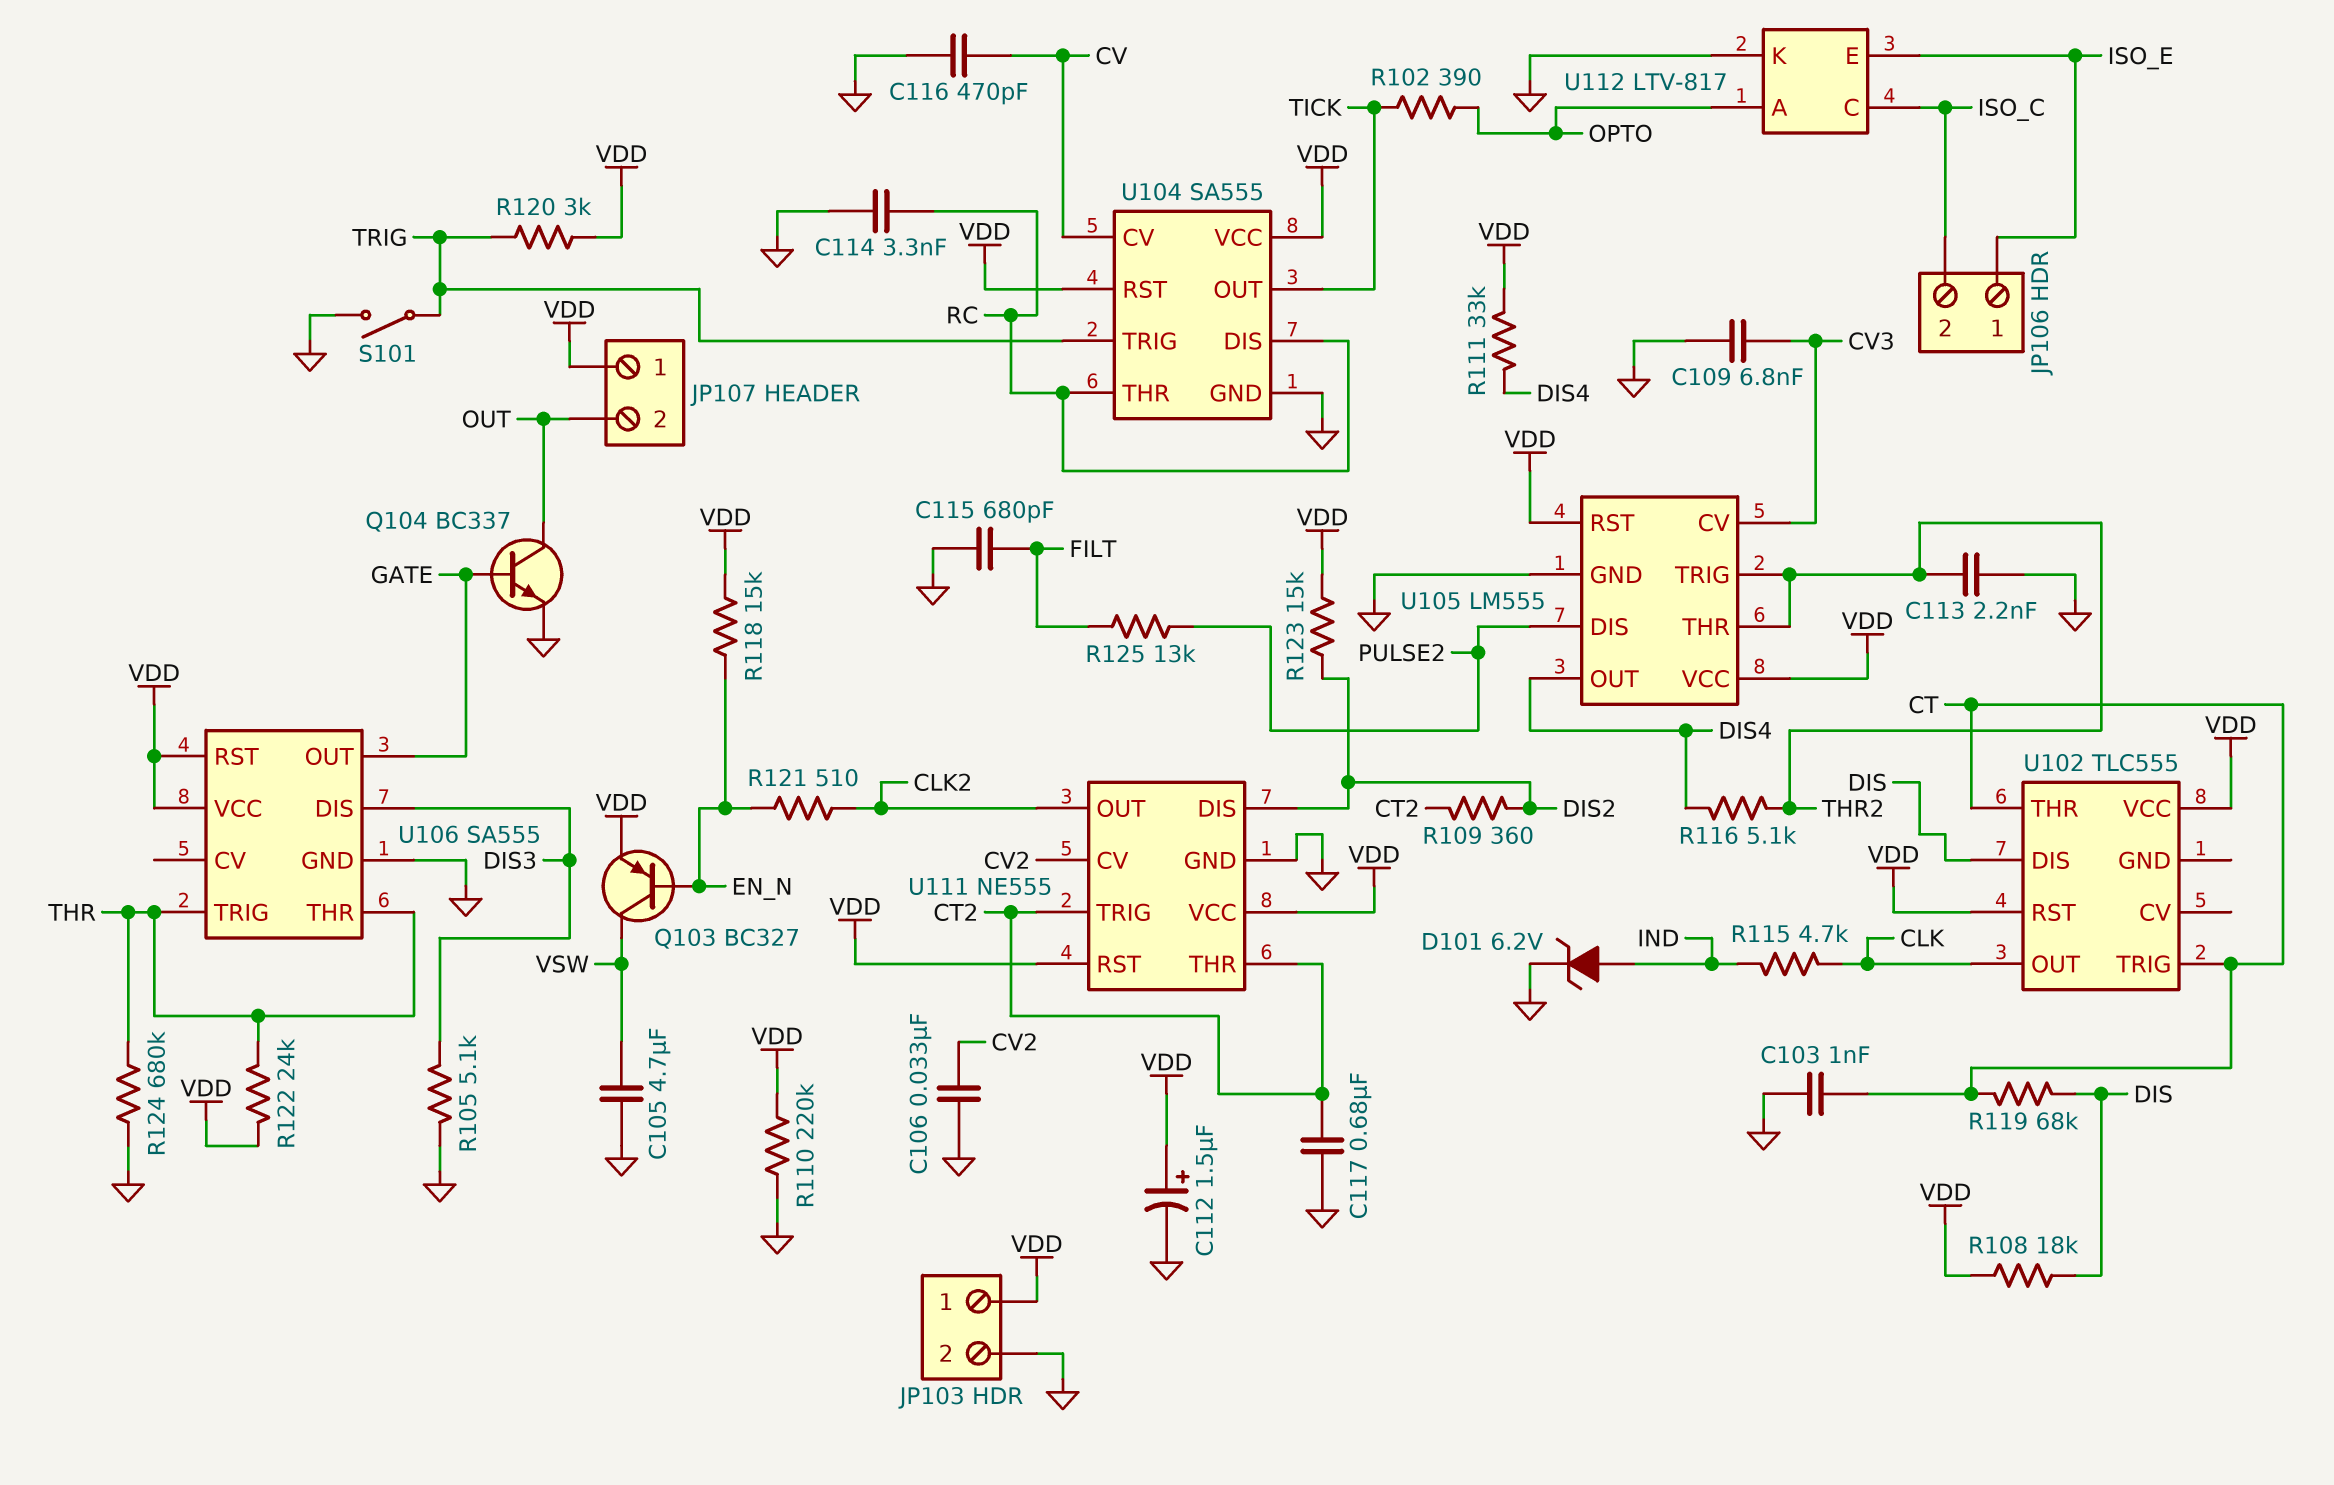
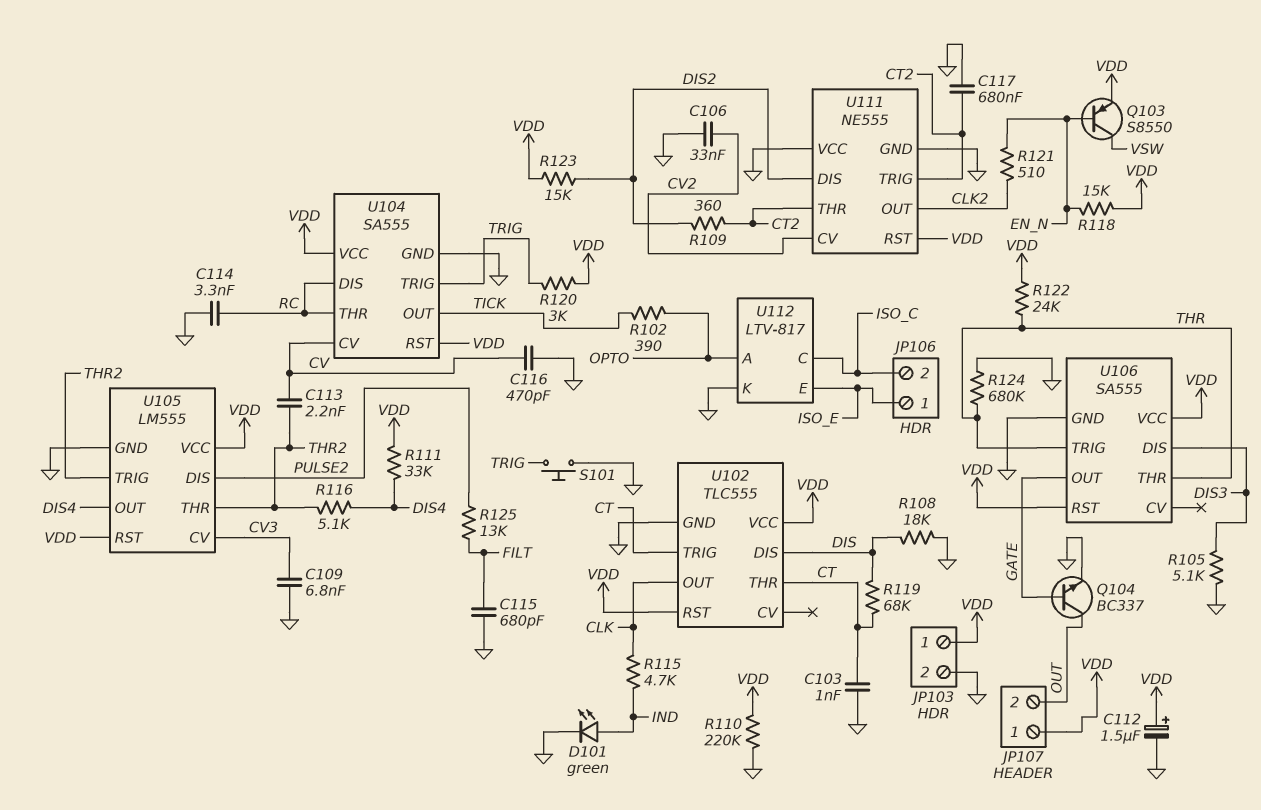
C105: 4.7uF (GND, VSW) -> none
C113: 2.2nF (GND, THR2) -> 2.2nF (CV, THR2)
D101: zener 6.2V (A IND, K GND) -> LED green (A IND, K GND)
Q103: PNP BC327 (B EN_N, C VSW, E VDD) -> PNP S8550 (B EN_N, C VSW, E VDD)
R108: 18k (DIS, VDD) -> 18k (DIS, GND)
S101: switch (GND, TRIG) -> button (GND, TRIG)
U102 pin GND: none -> GND
U111 pin VCC: VDD -> GND

